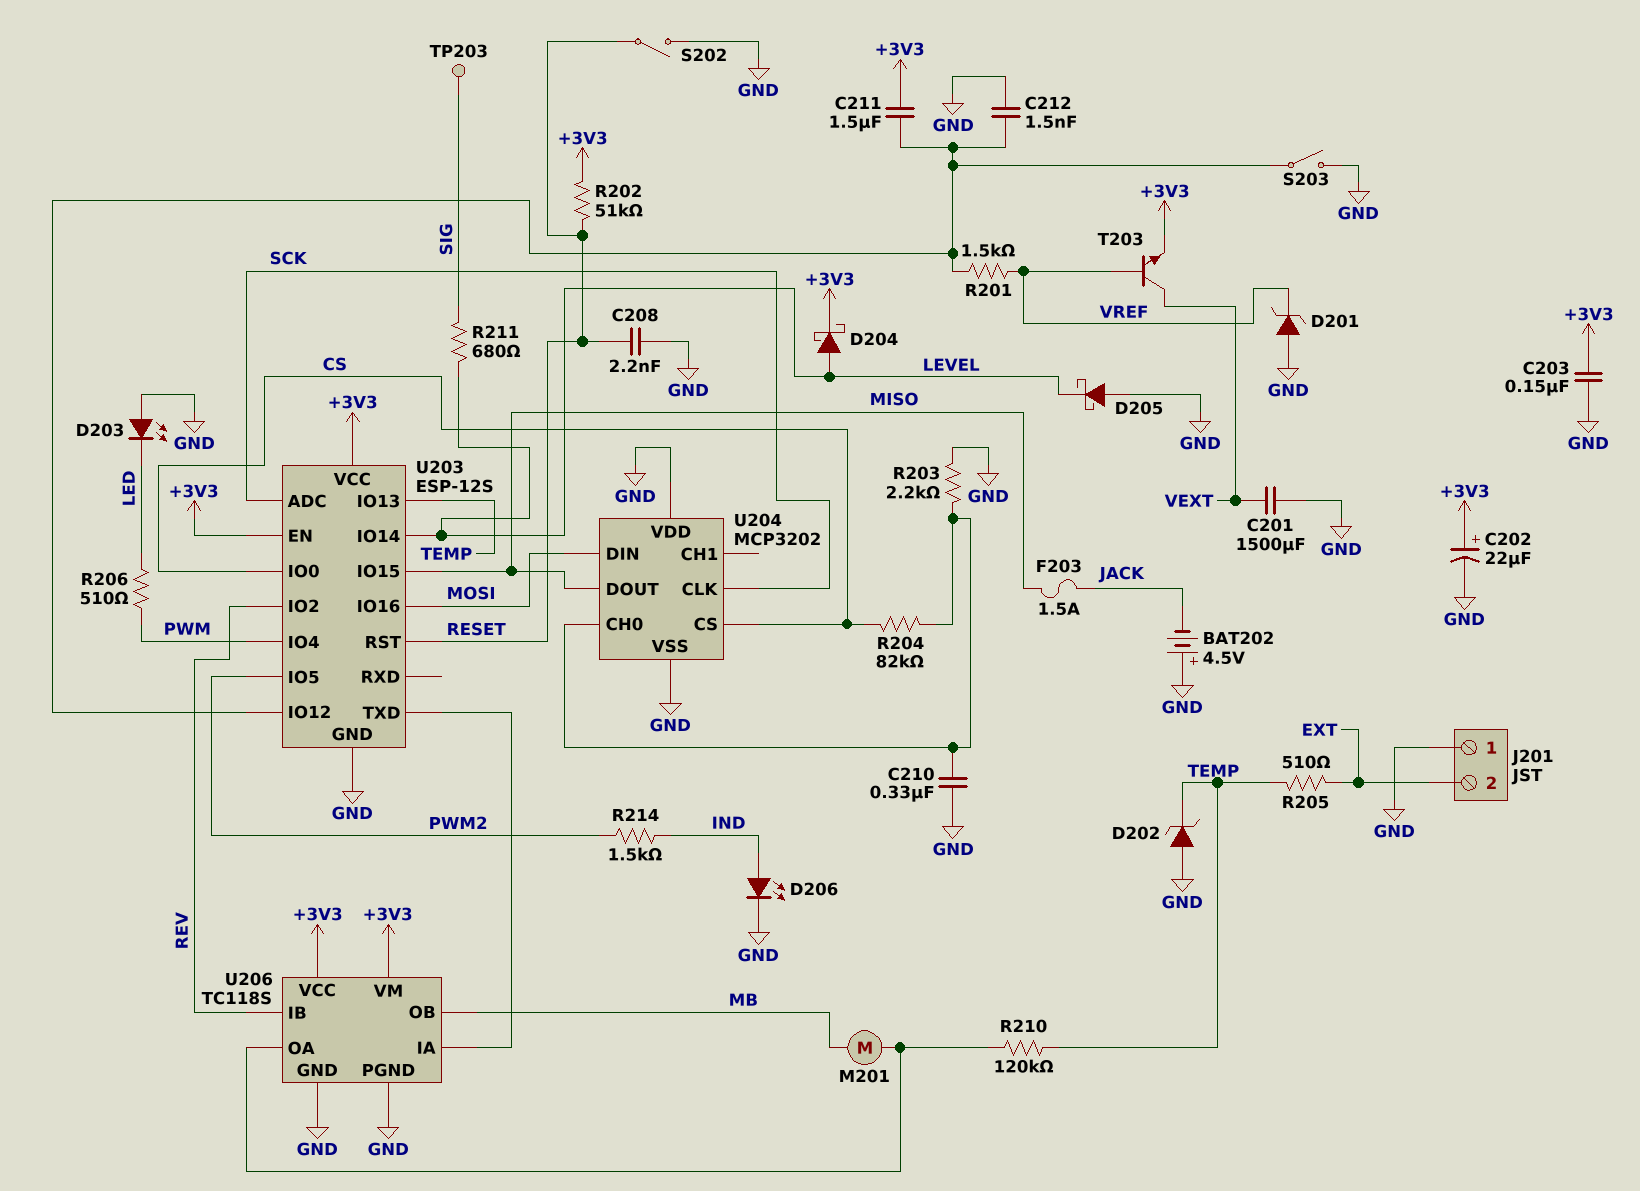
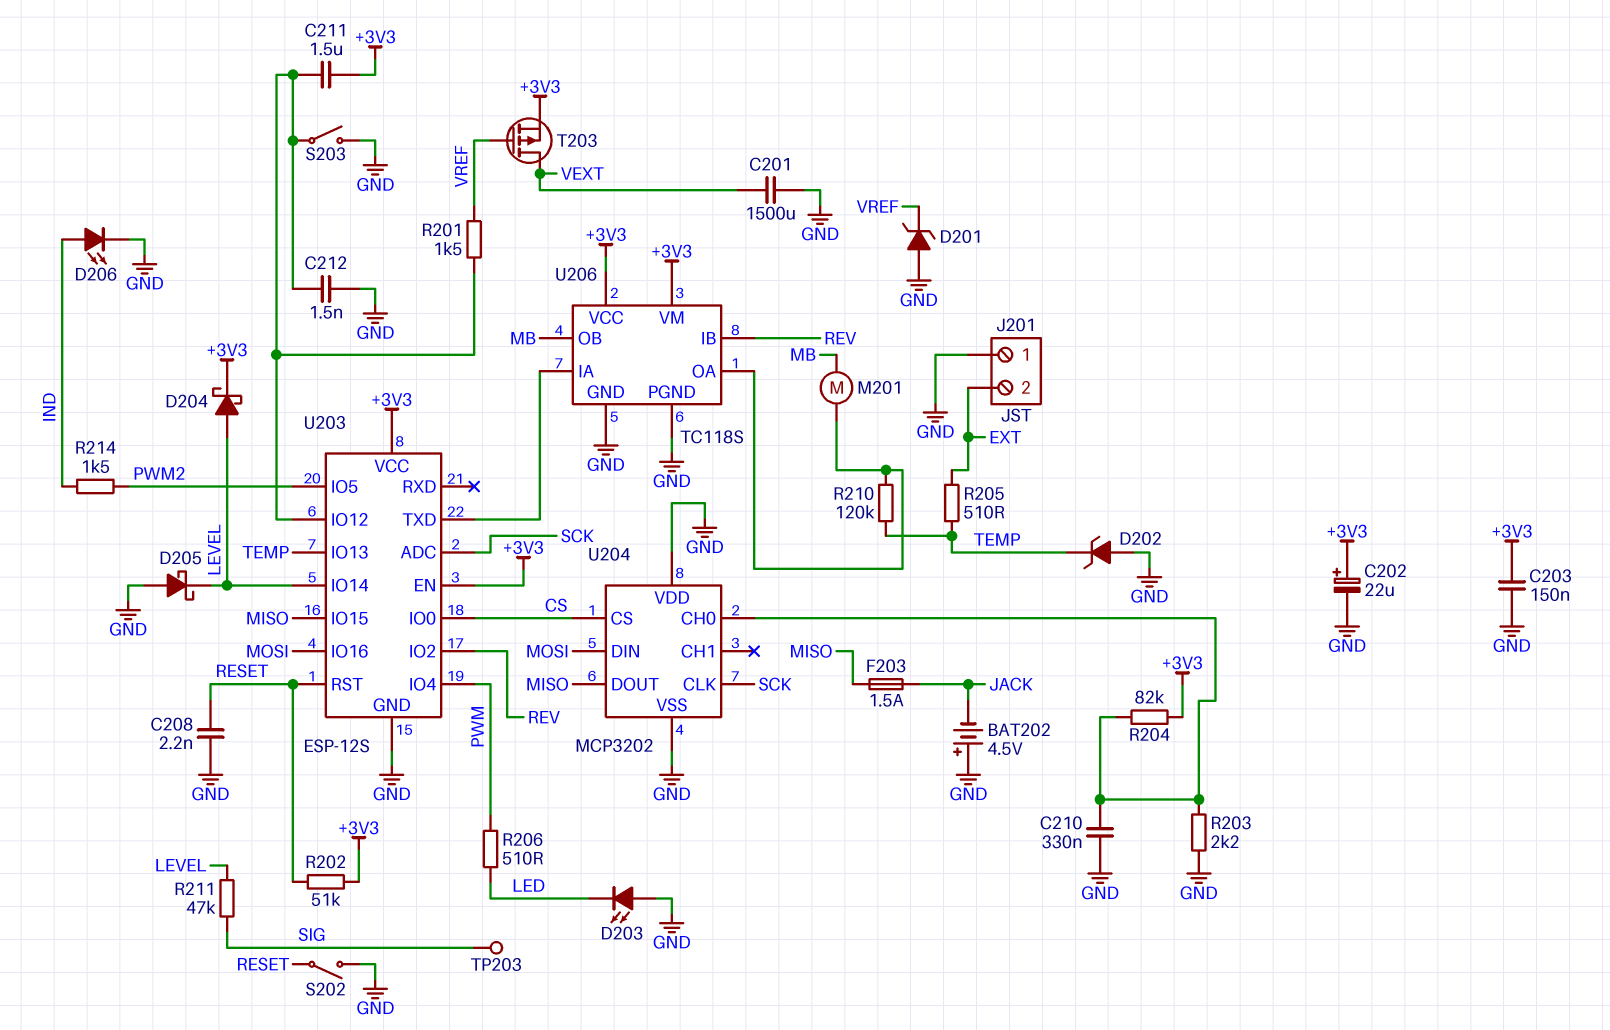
R204: 82k (CS, U204/CH0) -> 82k (+3V3, U204/CH0)
R211: 680 (LEVEL, SIG) -> 47k (LEVEL, SIG)
T203: NPN (B VREF, C VEXT, E +3V3) -> PMOS (G VREF, D VEXT, S +3V3)

